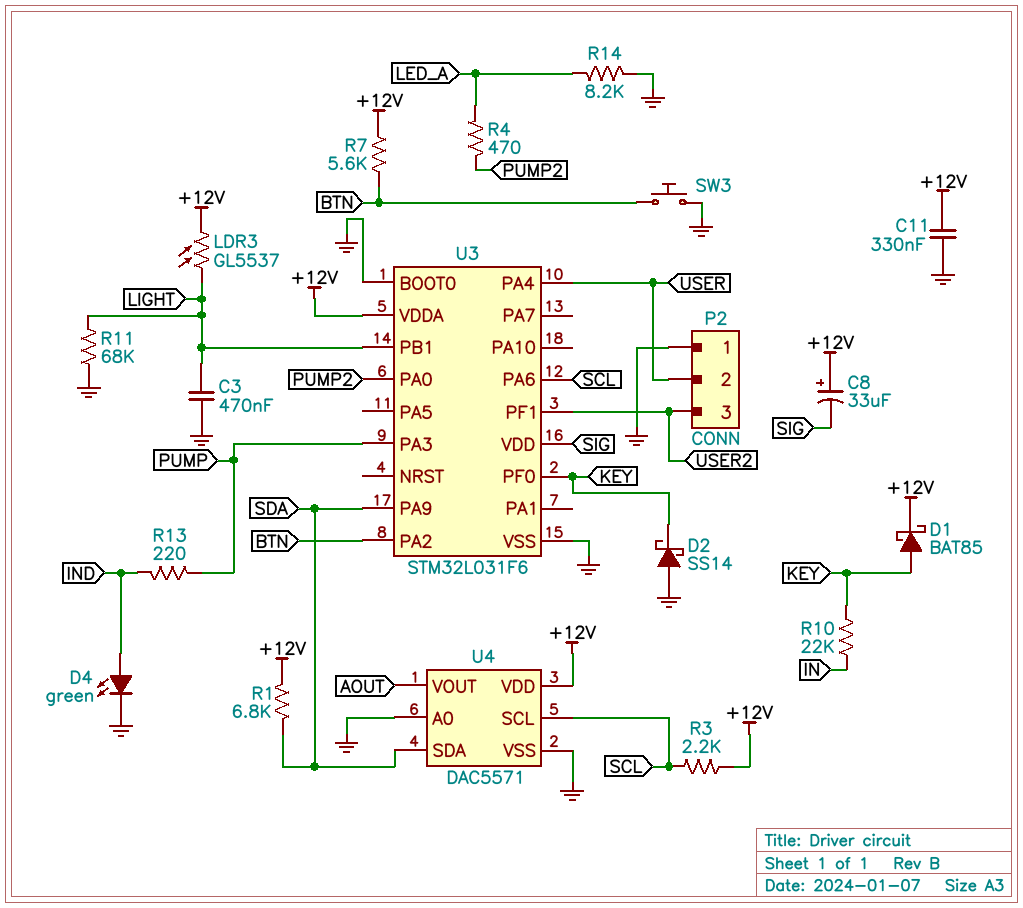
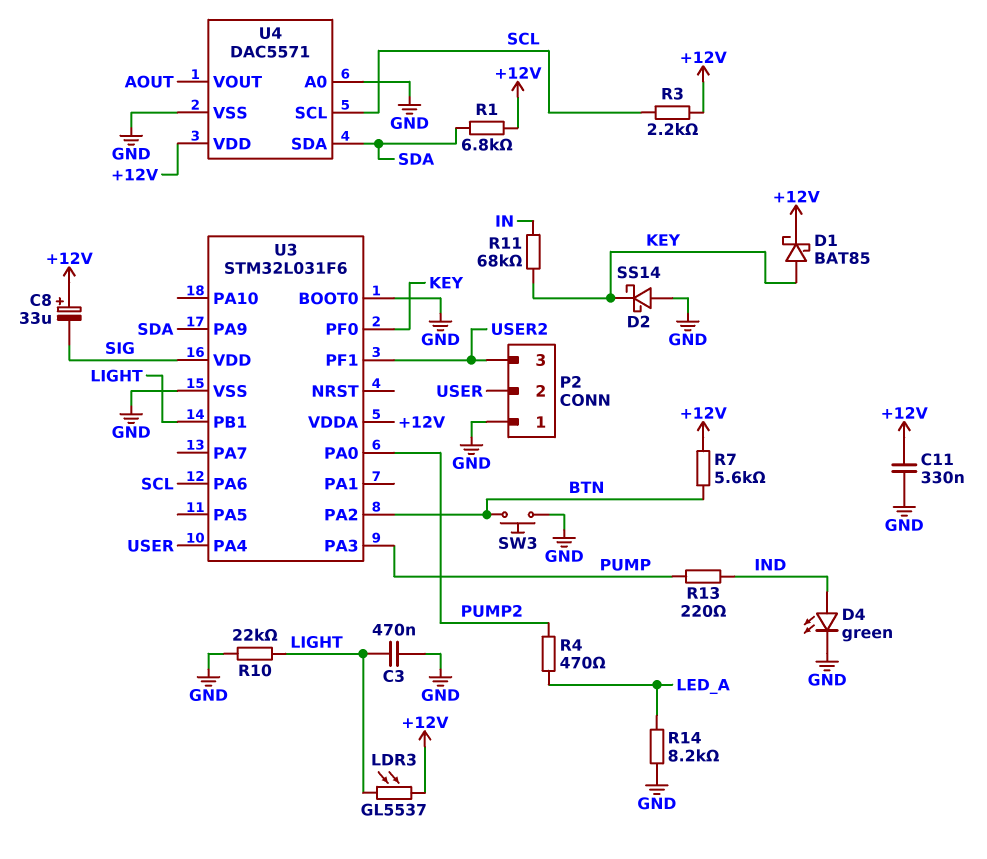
R10: 22k (IN, KEY) -> 22k (GND, LIGHT)
R11: 68k (GND, LIGHT) -> 68k (IN, KEY)

